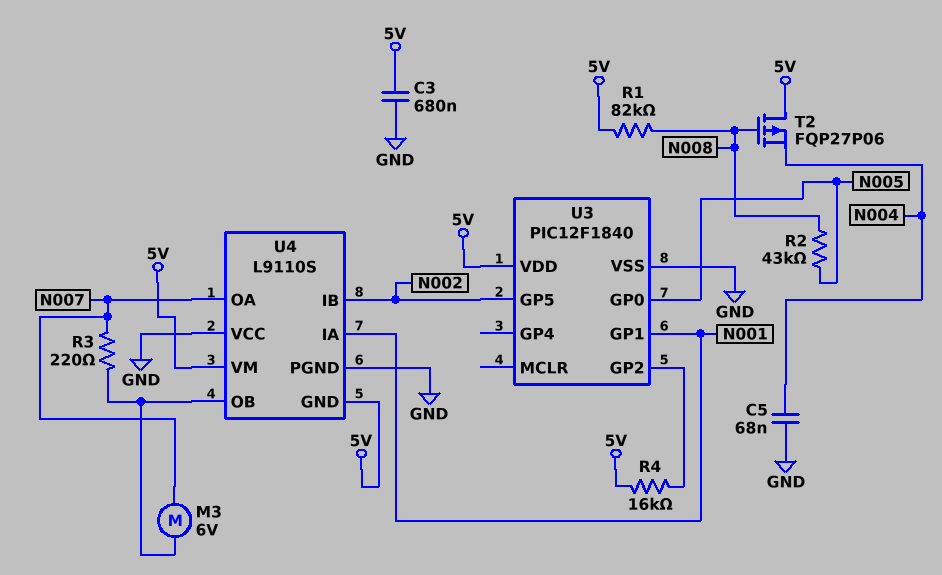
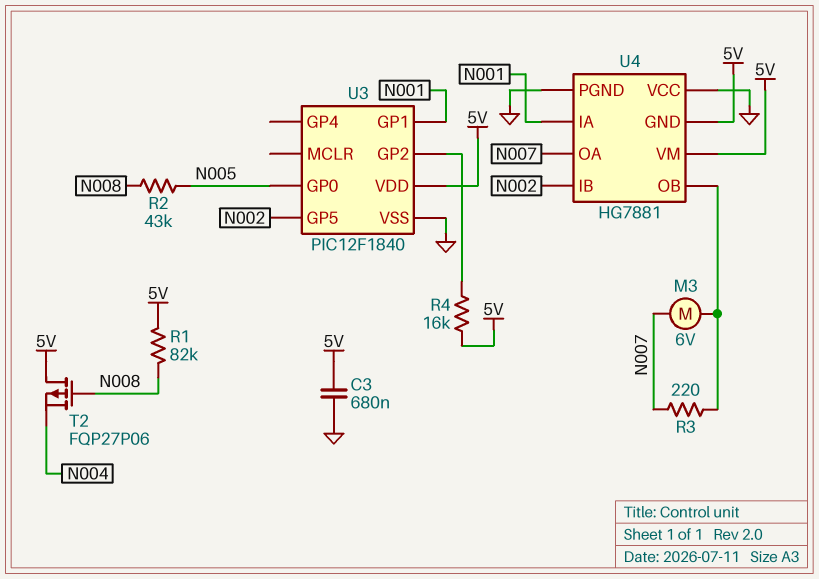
C5: 68nF (GND, N004) -> none
U4: L9110S -> HG7881

